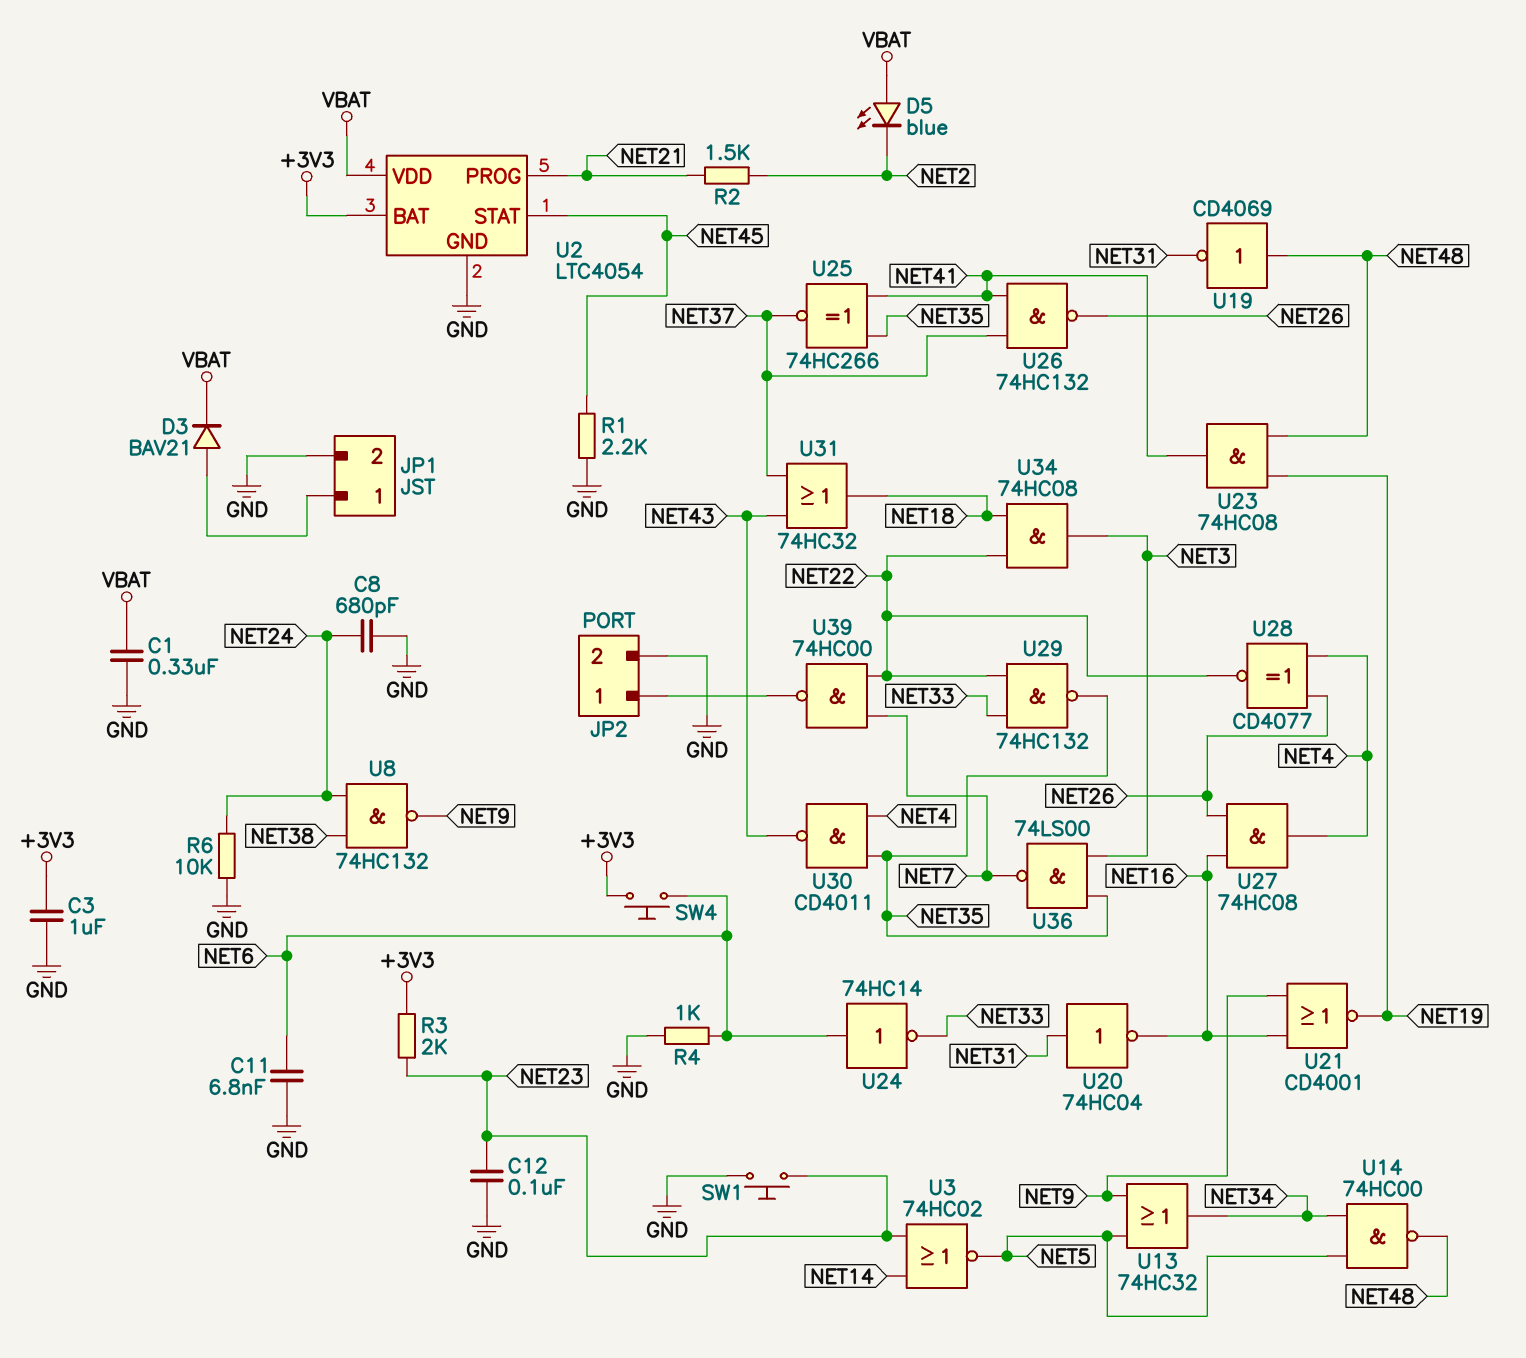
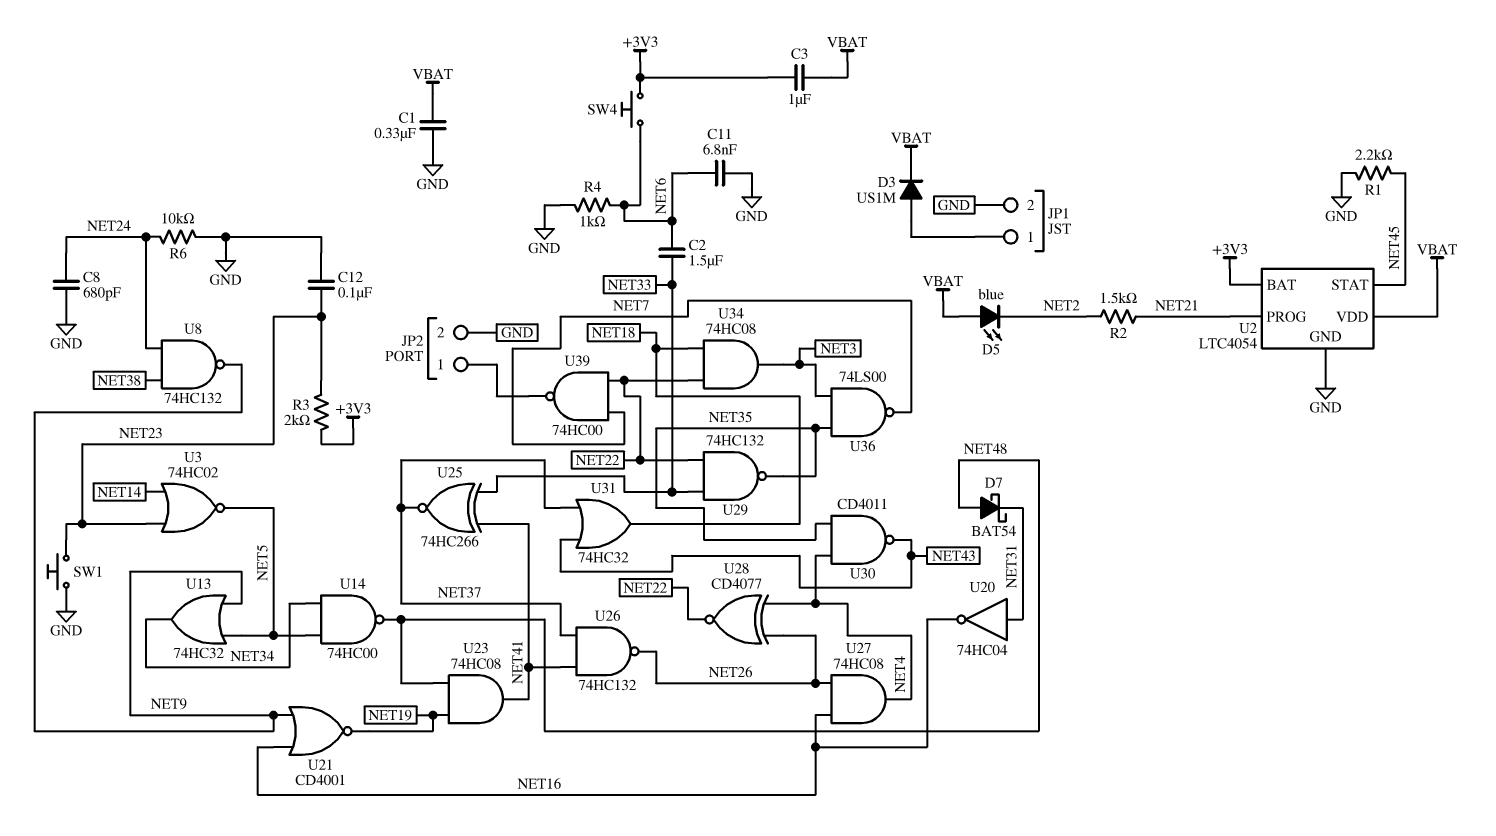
C2: none -> 1.5uF (NET6, NET33)
C3: 1uF (+3V3, GND) -> 1uF (+3V3, VBAT)
D3: diode BAV21 (A JP1/1, K VBAT) -> diode US1M (A JP1/1, K VBAT)
D7: none -> schottky BAT54 (A NET48, K NET31)
U19: NOT CD4069 (in NET48, out NET31) -> none
U24: NOT 74HC14 (in NET6, out NET33) -> none
U25: XNOR 74HC266 (in NET35, in NET41, out NET37) -> XNOR 74HC266 (in NET33, in NET41, out NET37)

